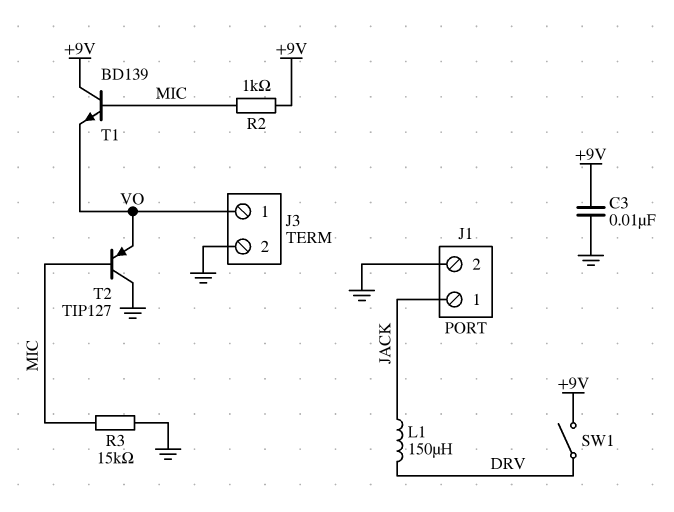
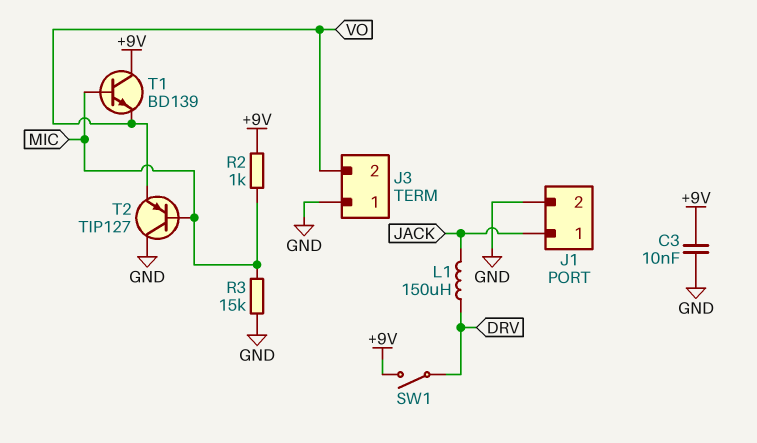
J3 pin 1: VO -> GND
J3 pin 2: GND -> VO

